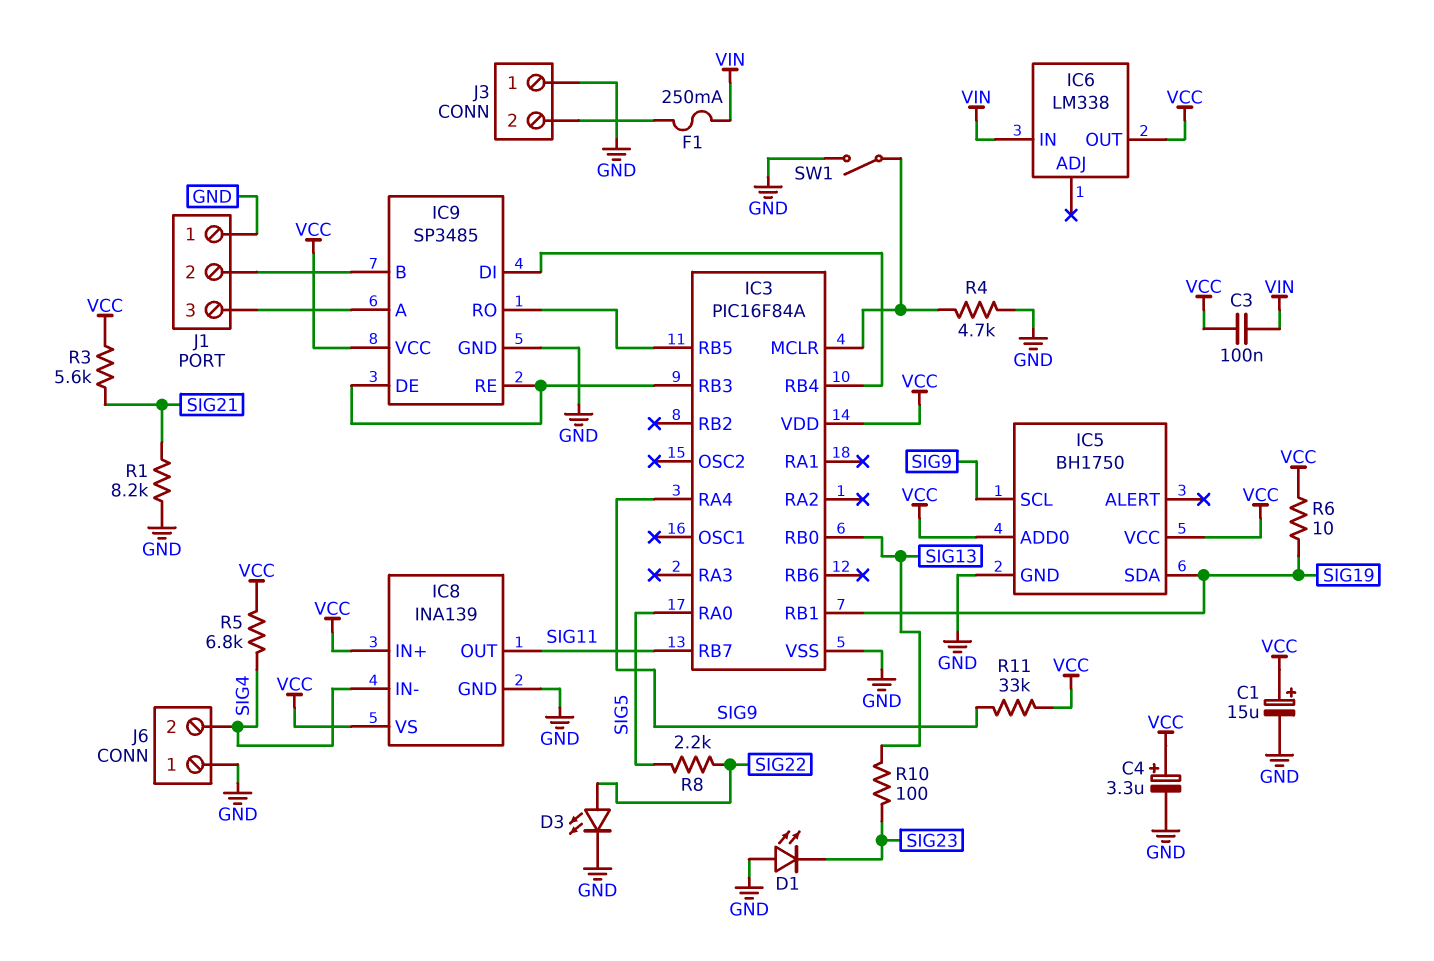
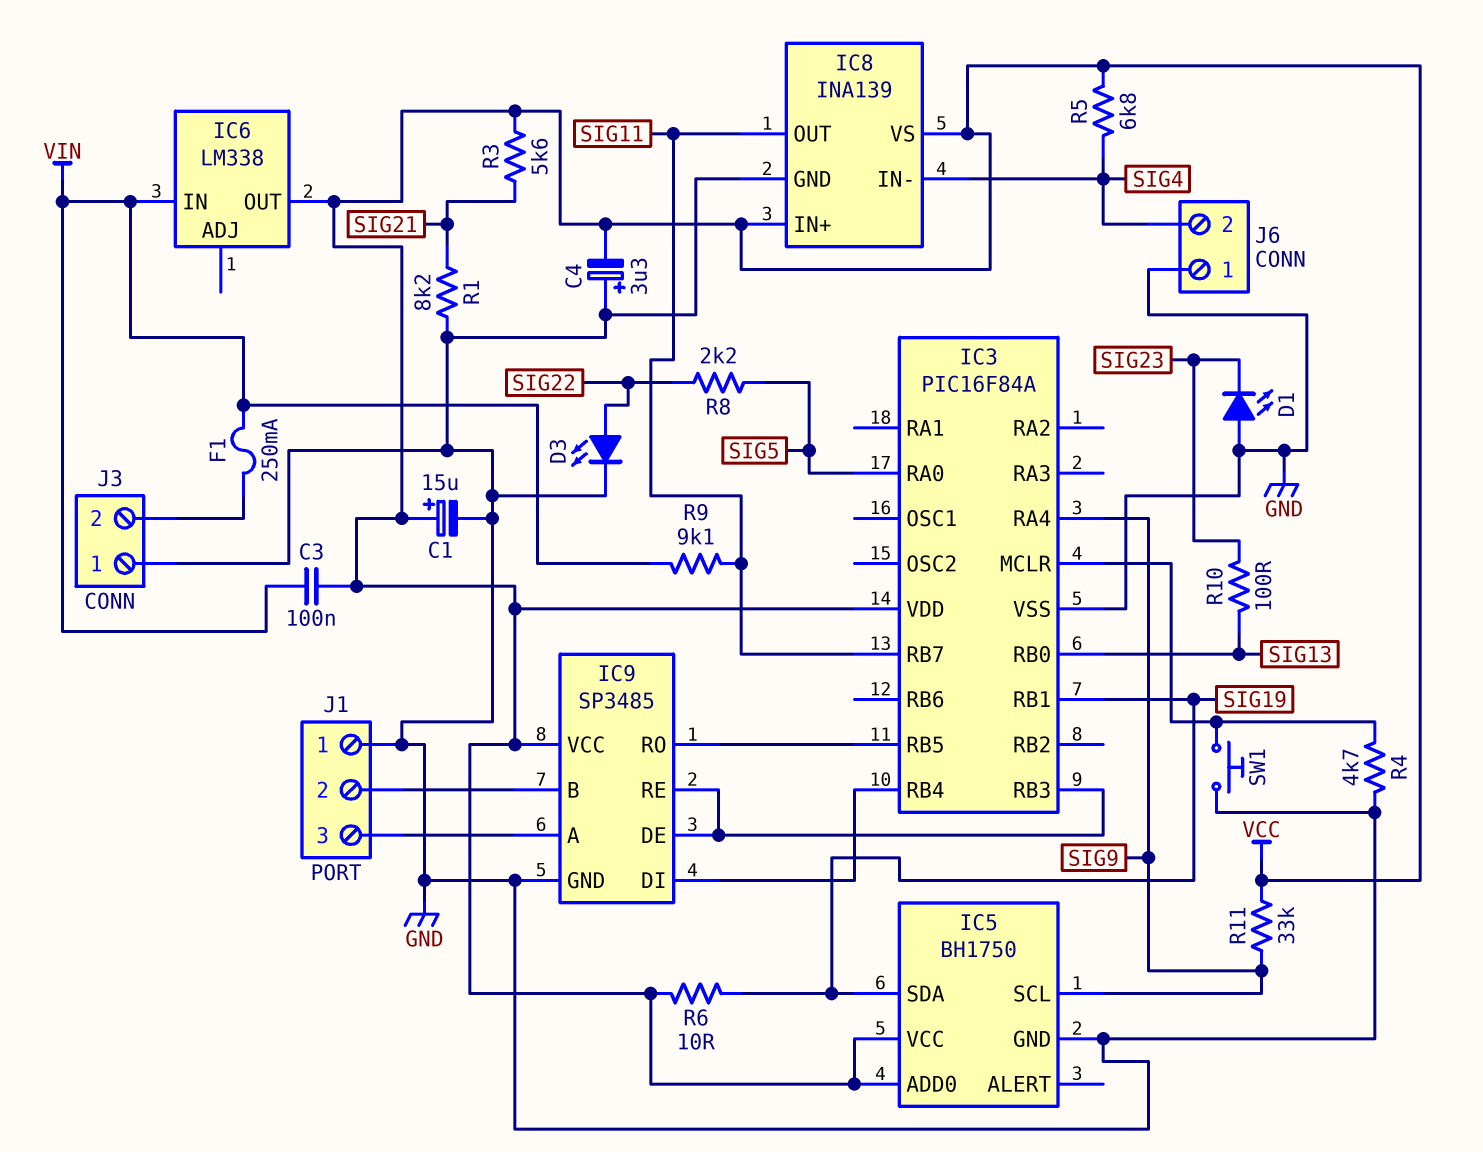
C4: 3.3uF (plus VCC, minus GND) -> 3.3uF (plus GND, minus VCC)
R9: none -> 9.1k (SIG11, VIN)
SW1: switch (GND, IC3/MCLR) -> button (GND, IC3/MCLR)

